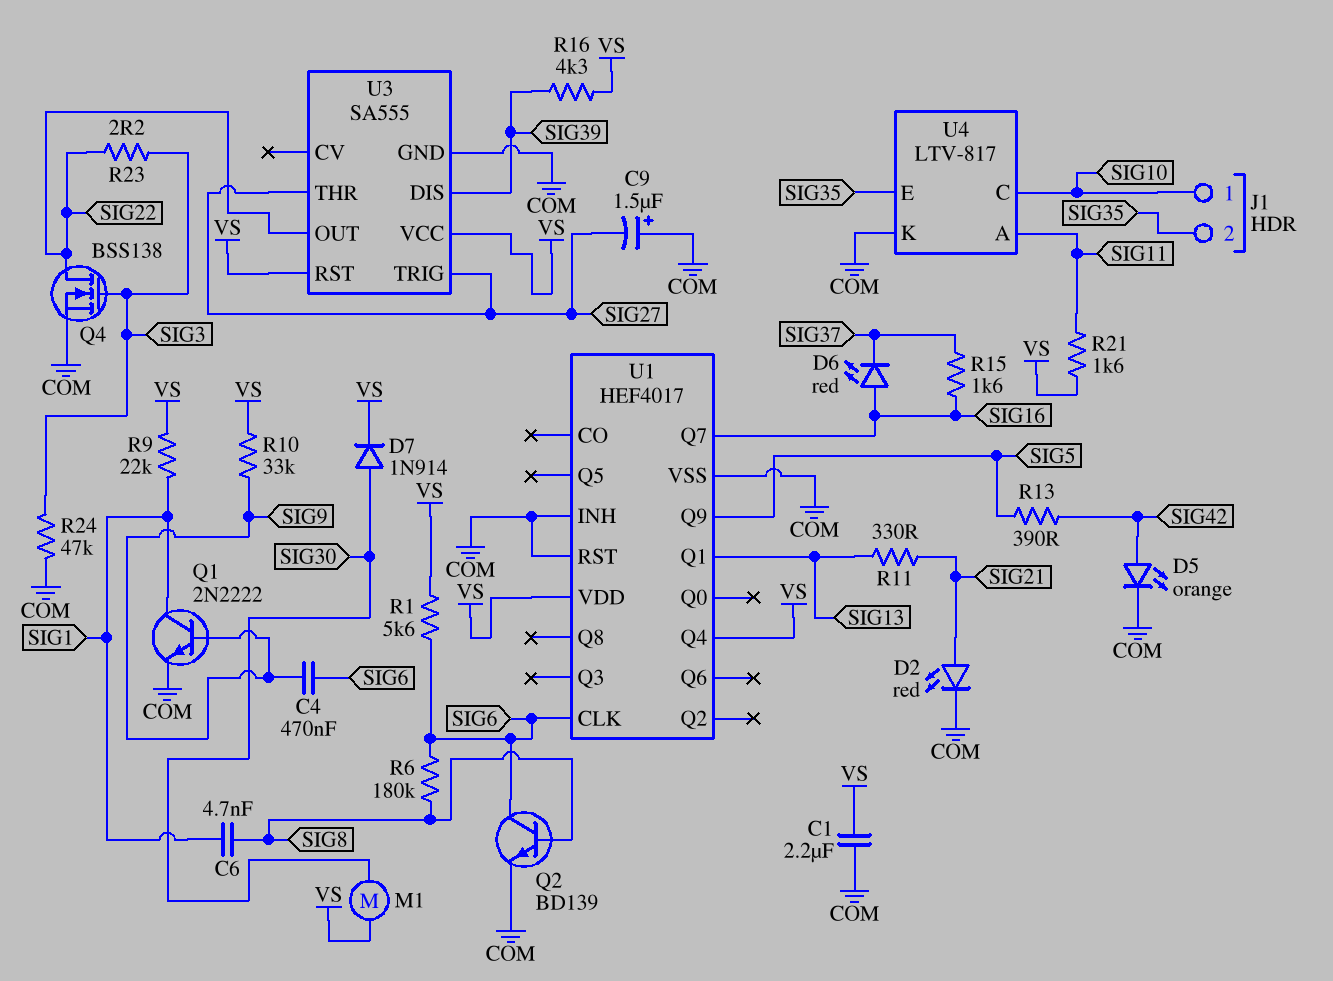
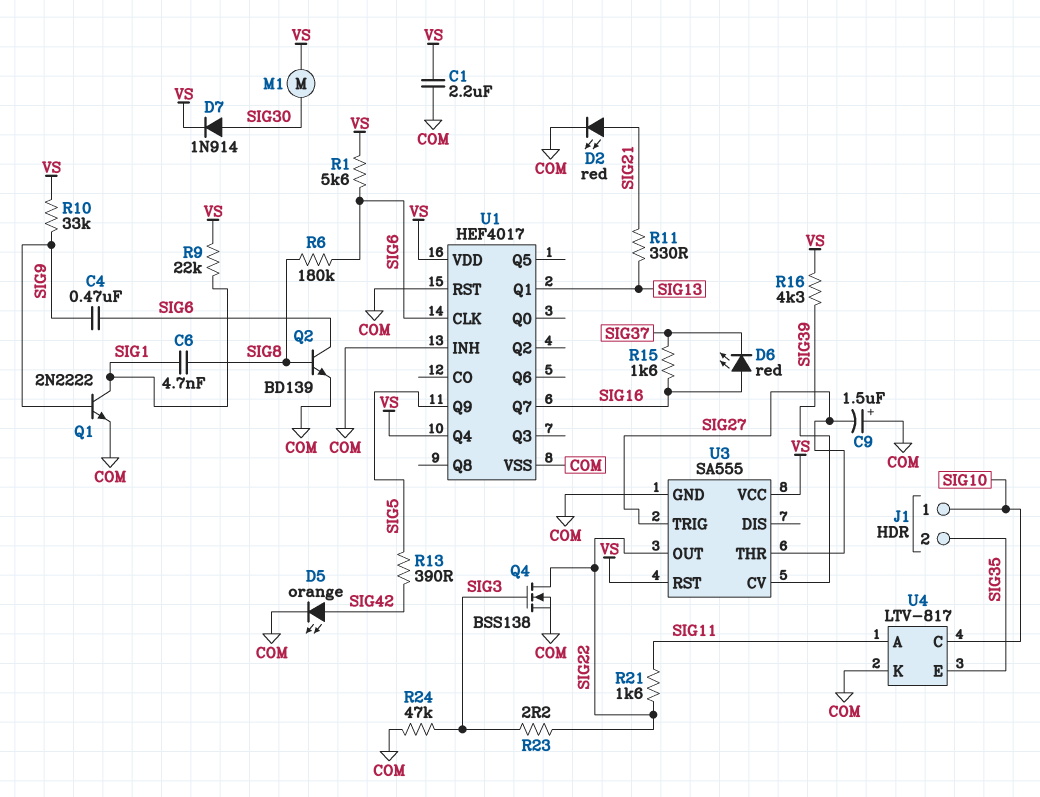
R21: 1.6k (SIG11, VS) -> 1.6k (SIG11, SIG22)
U3 pin CV: none -> SIG39
U3 pin DIS: SIG39 -> none

